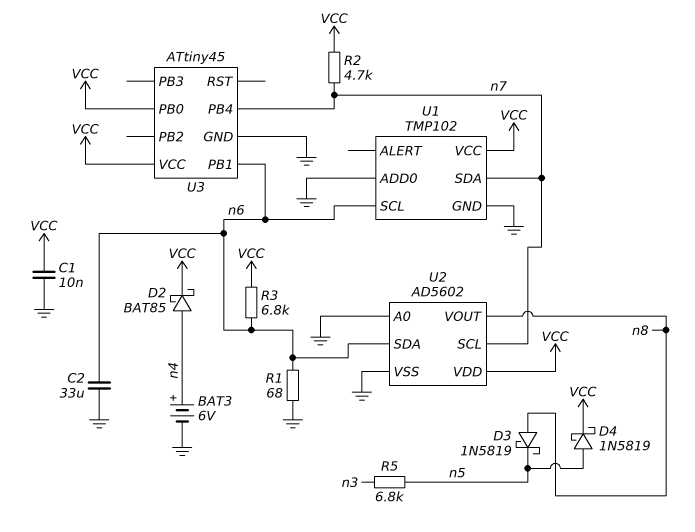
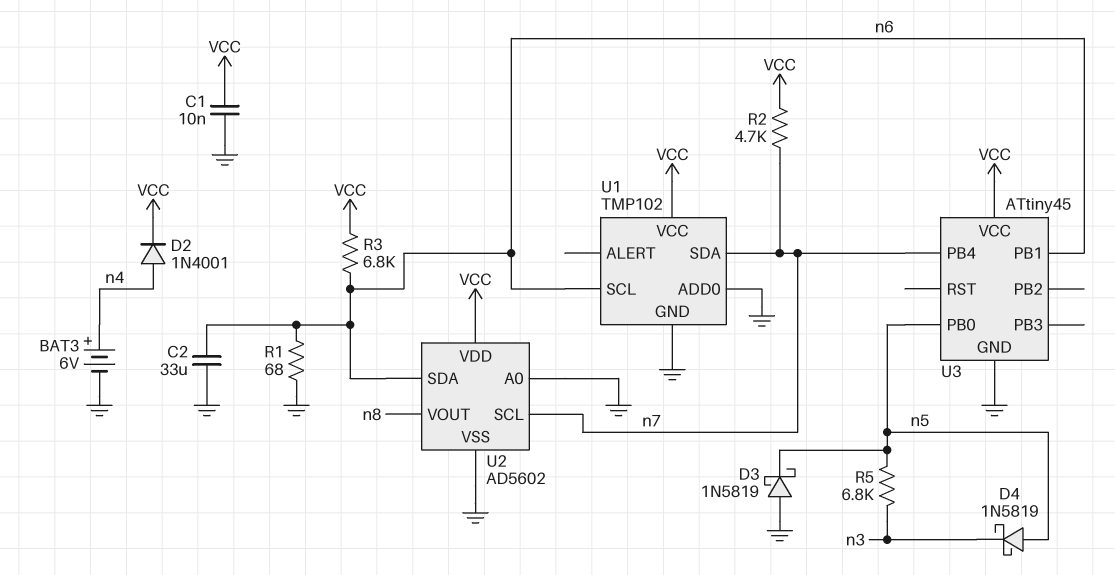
D2: schottky BAT85 (A n4, K VCC) -> diode 1N4001 (A n4, K VCC)
D3: schottky 1N5819 (A n8, K n5) -> schottky 1N5819 (A GND, K n5)
D4: schottky 1N5819 (A n5, K VCC) -> schottky 1N5819 (A n5, K n3)
U3 pin PB0: VCC -> n5

